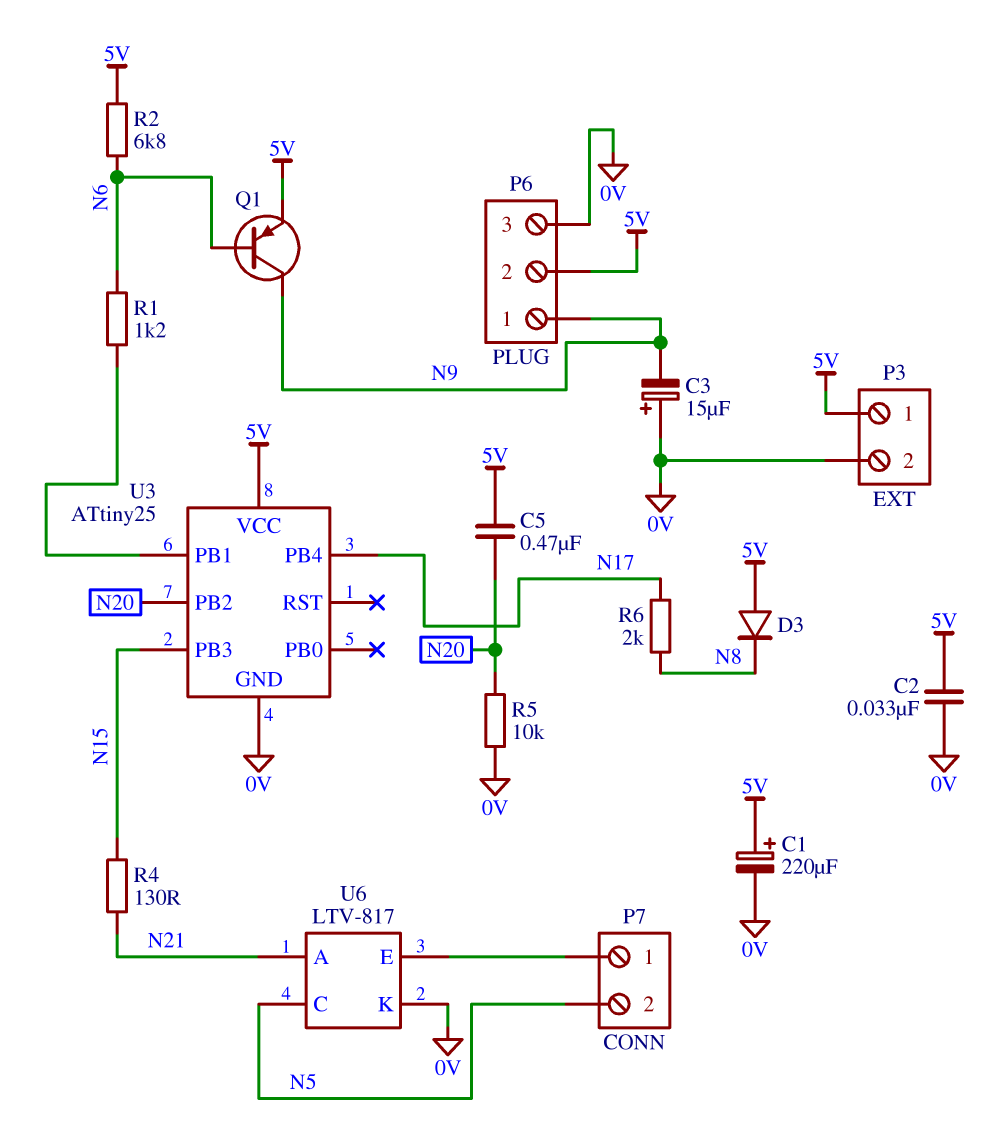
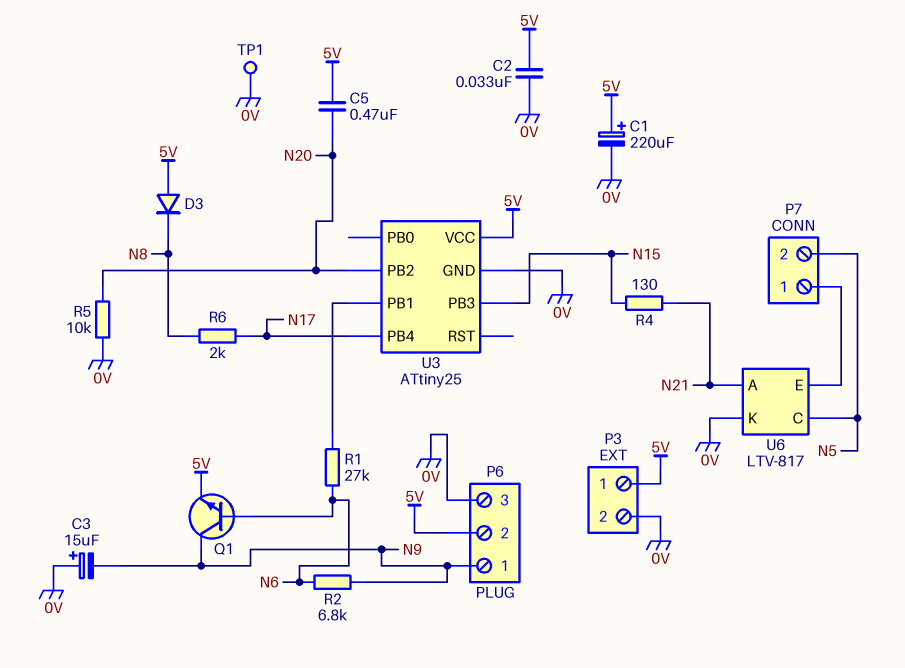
Q1: PNP (B N6, C N9, E 5V) -> NPN (B N6, C N9, E 5V)
R1: 1.2k (N6, U3/PB1) -> 27k (N6, U3/PB1)
R2: 6.8k (5V, N6) -> 6.8k (N6, N9)
TP1: none -> test point (0V)

